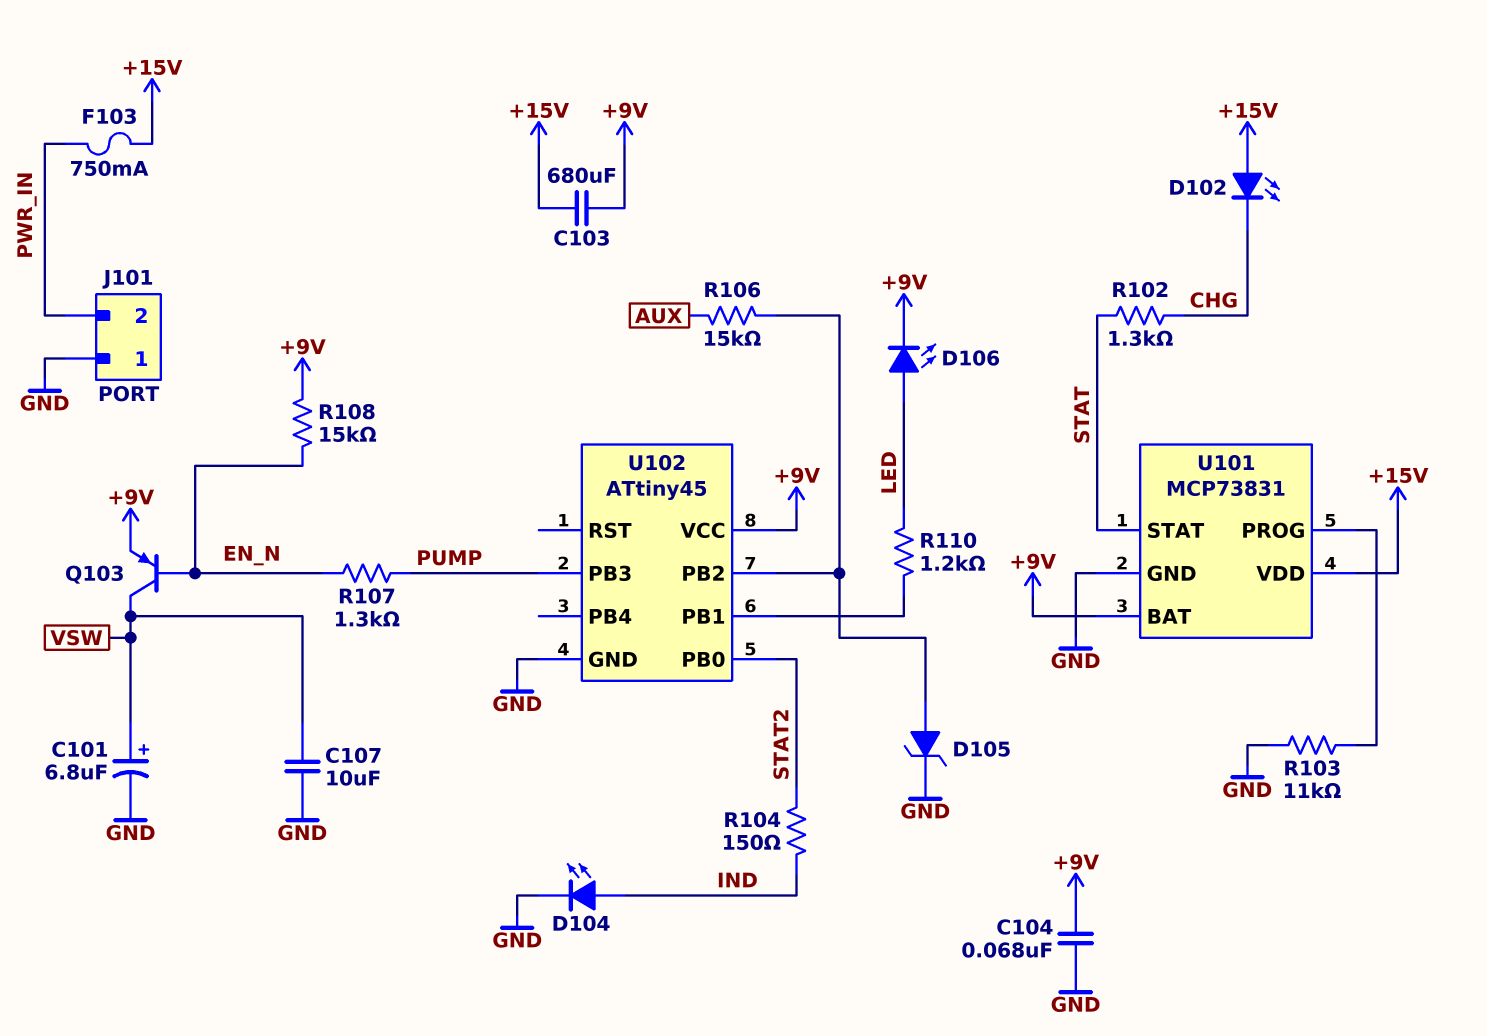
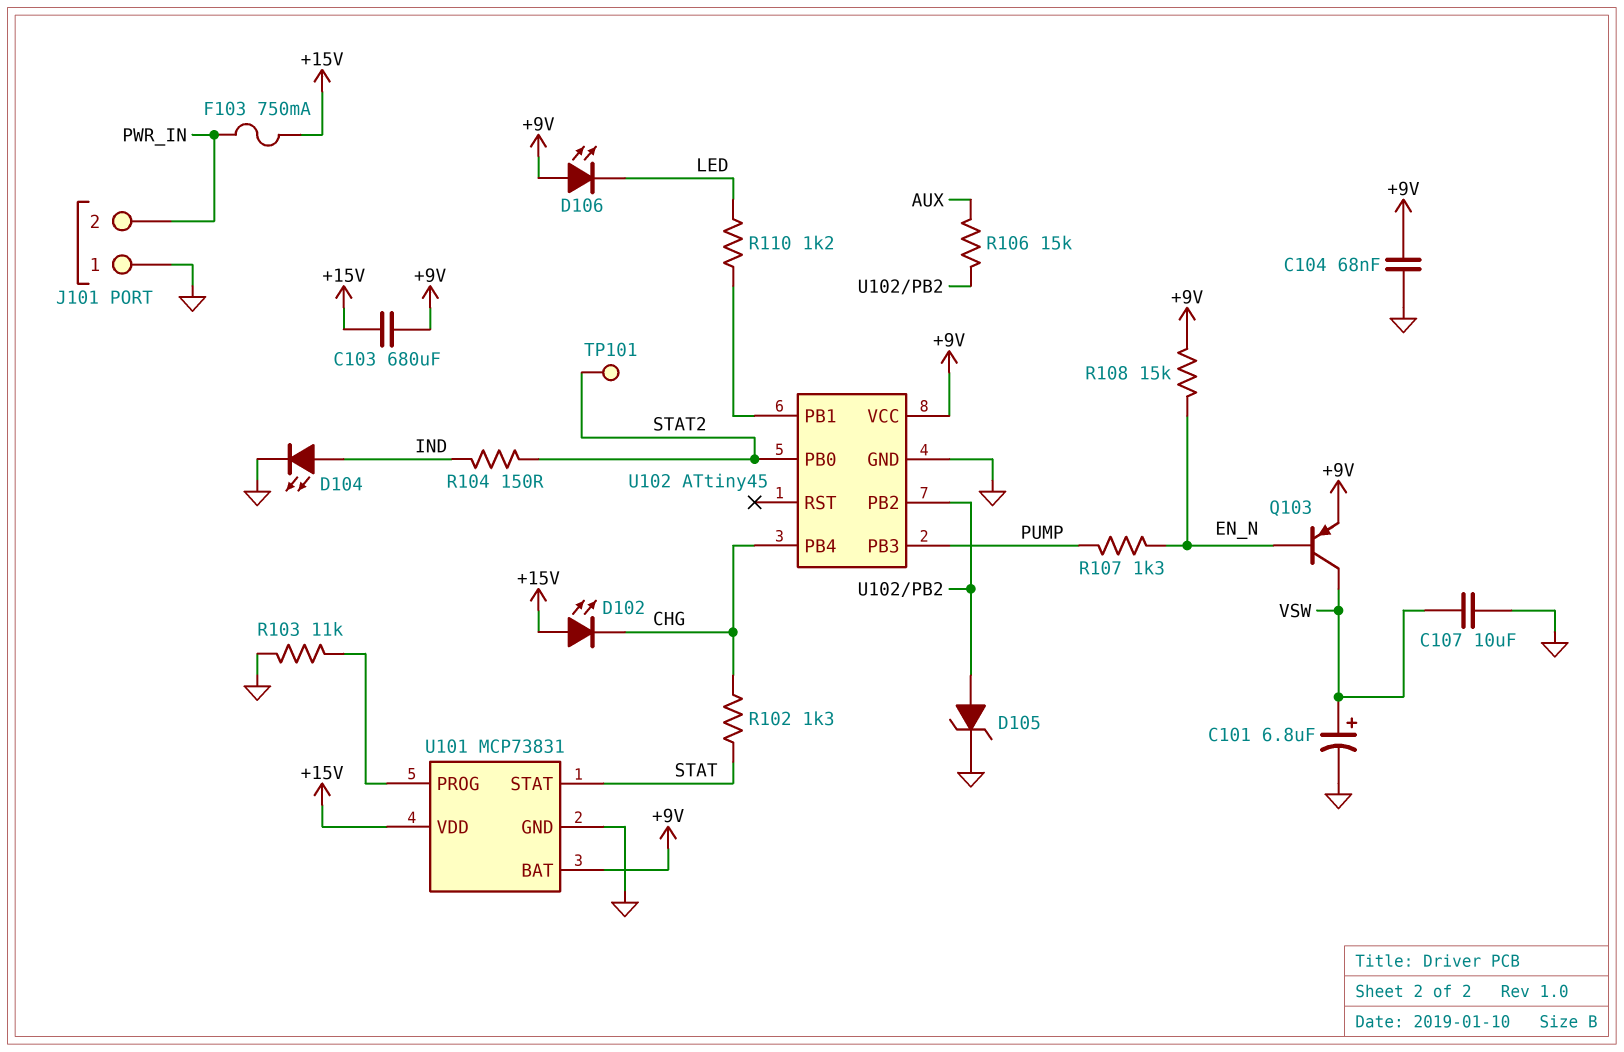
D106: LED (A LED, K +9V) -> LED (A +9V, K LED)
TP101: none -> test point (STAT2)
U102 pin PB4: none -> CHG

